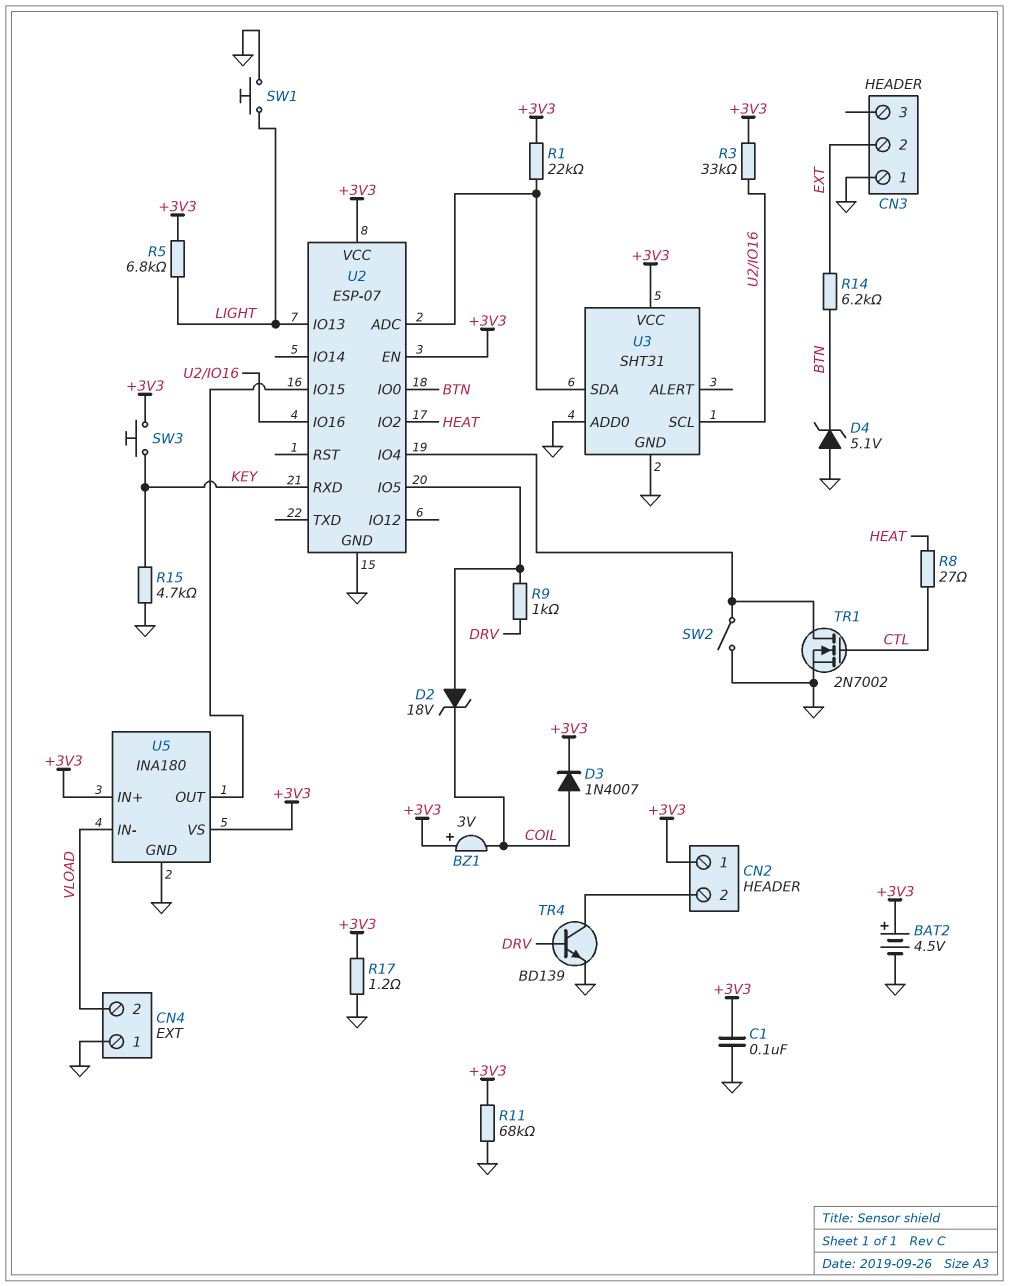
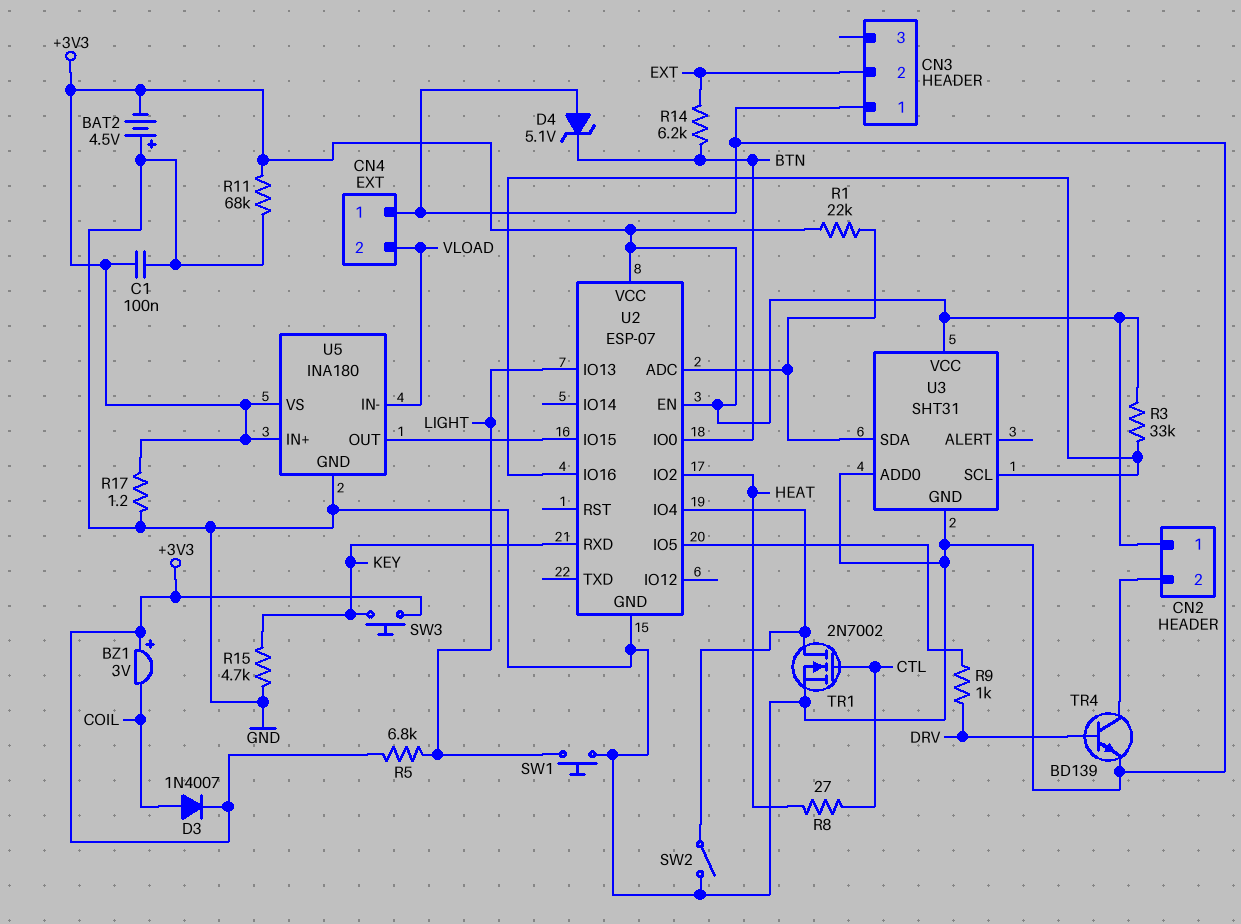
BAT2: 4.5V (plus +3V3, minus GND) -> 4.5V (plus GND, minus +3V3)
D2: zener 18V (A U2/IO5, K COIL) -> none

